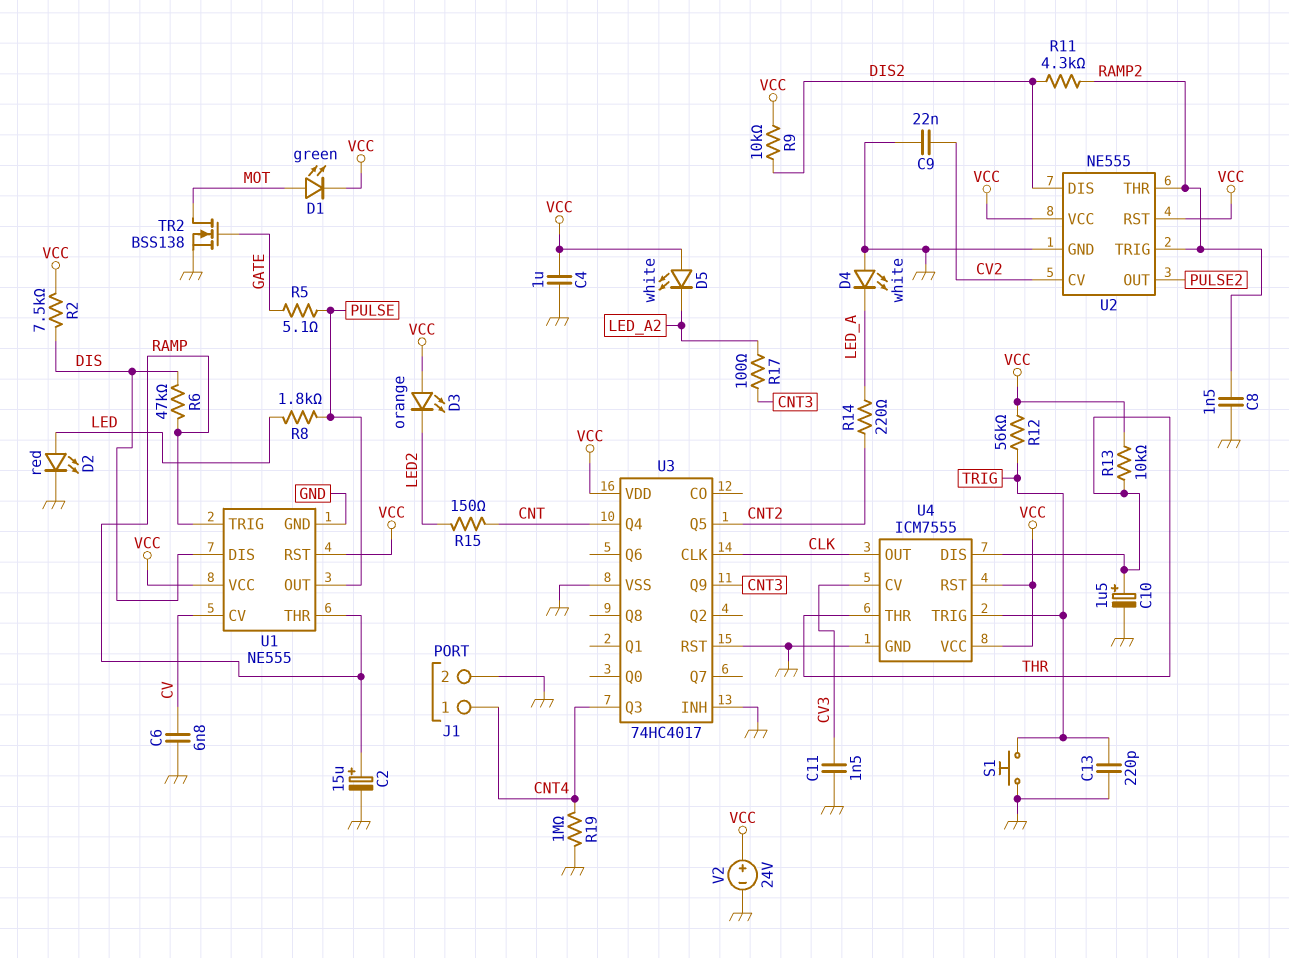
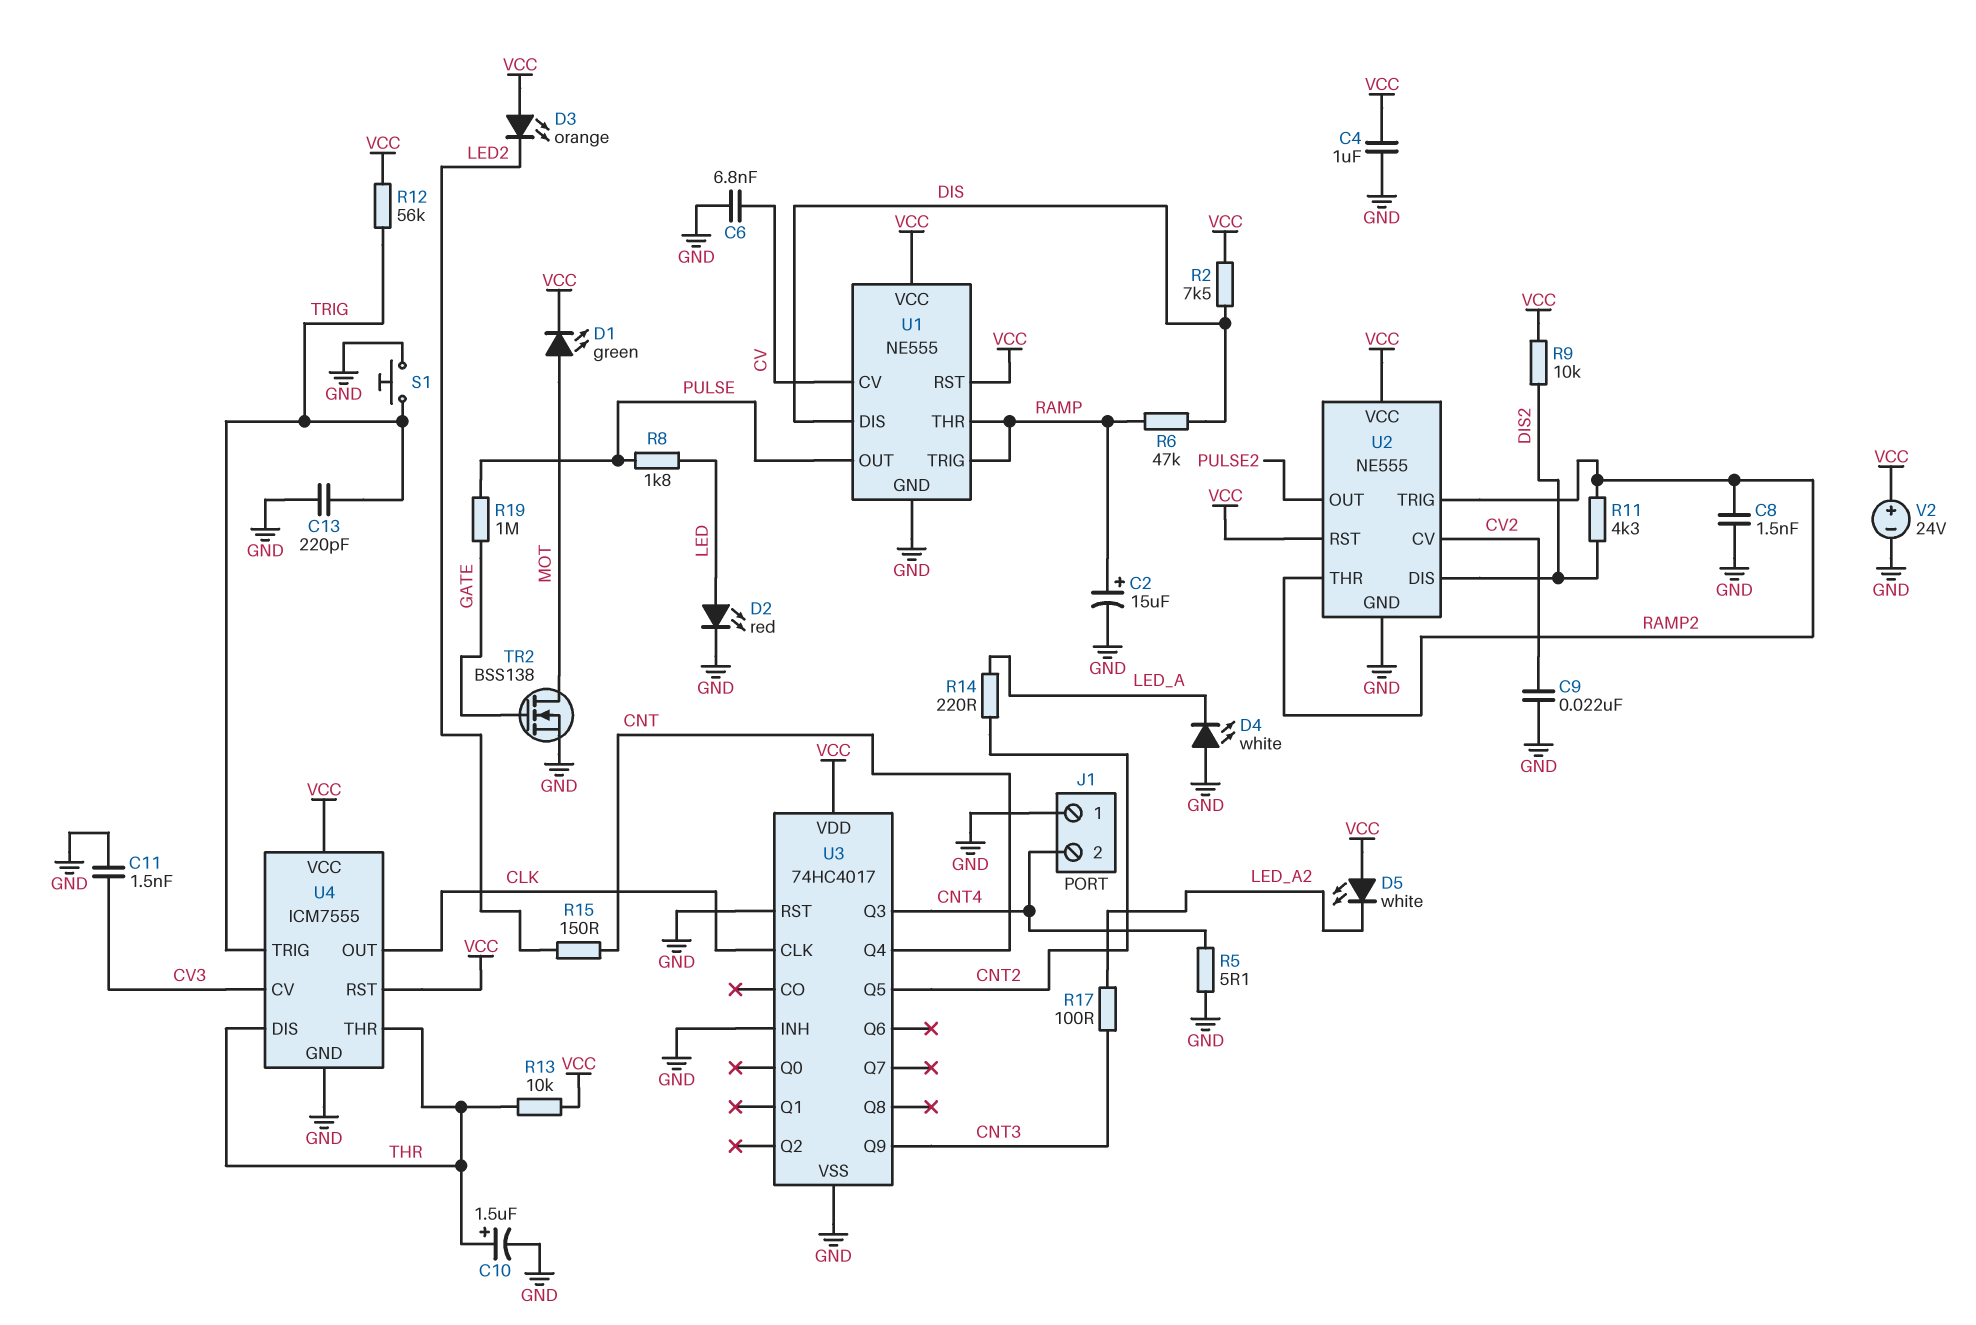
J1 pin 1: CNT4 -> GND
J1 pin 2: GND -> CNT4
R5: 5.1 (GATE, PULSE) -> 5.1 (CNT4, GND)
R19: 1M (CNT4, GND) -> 1M (GATE, PULSE)

